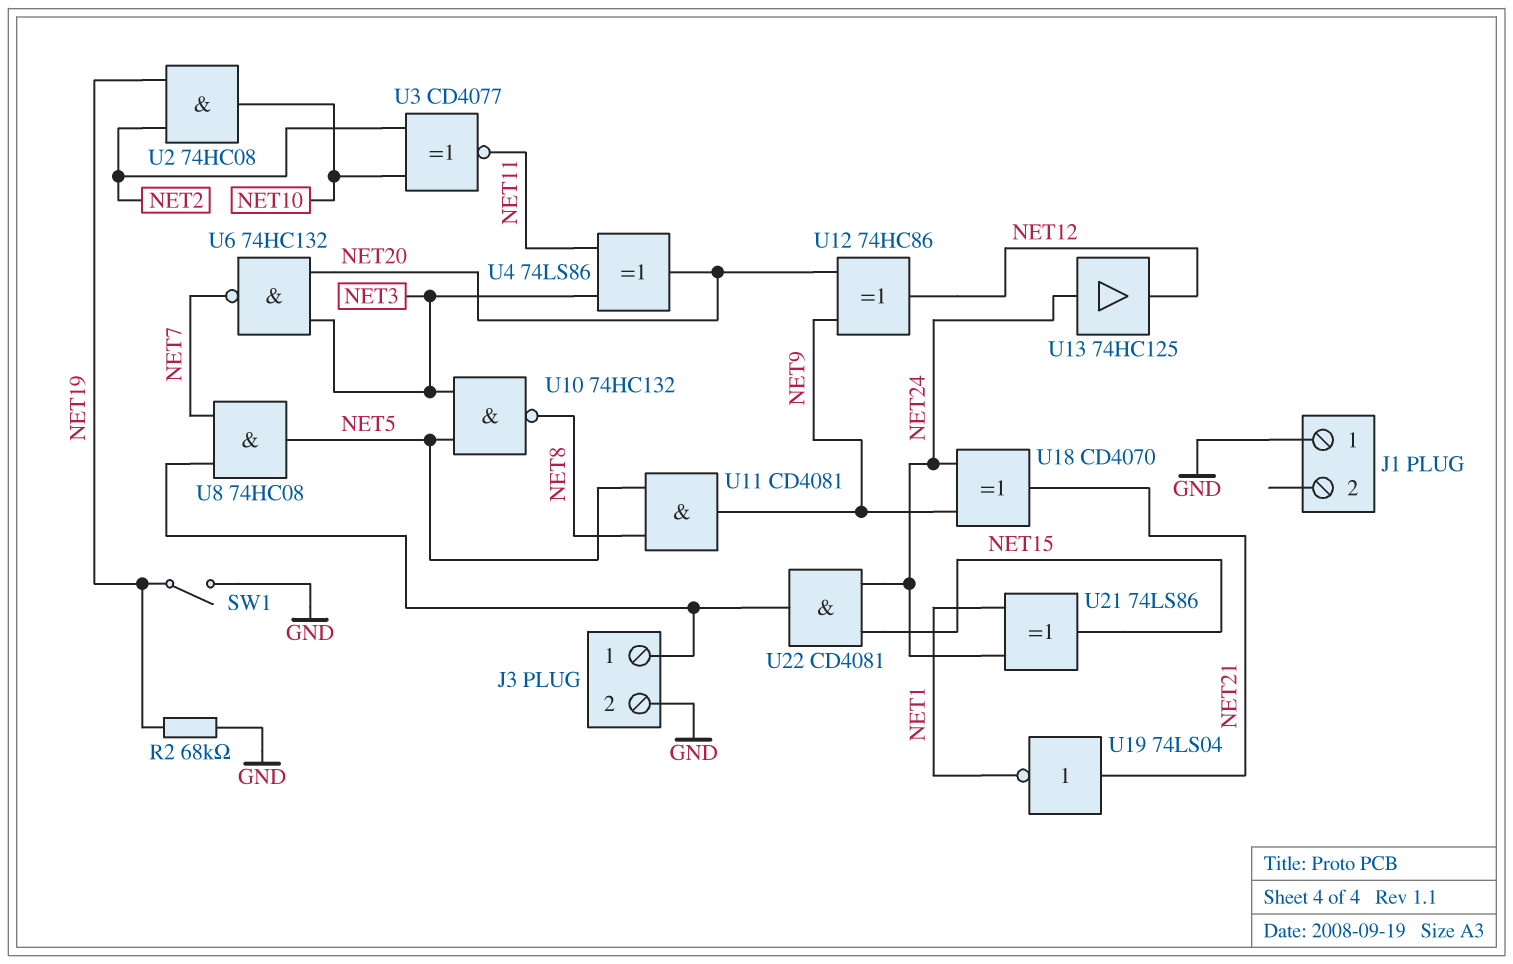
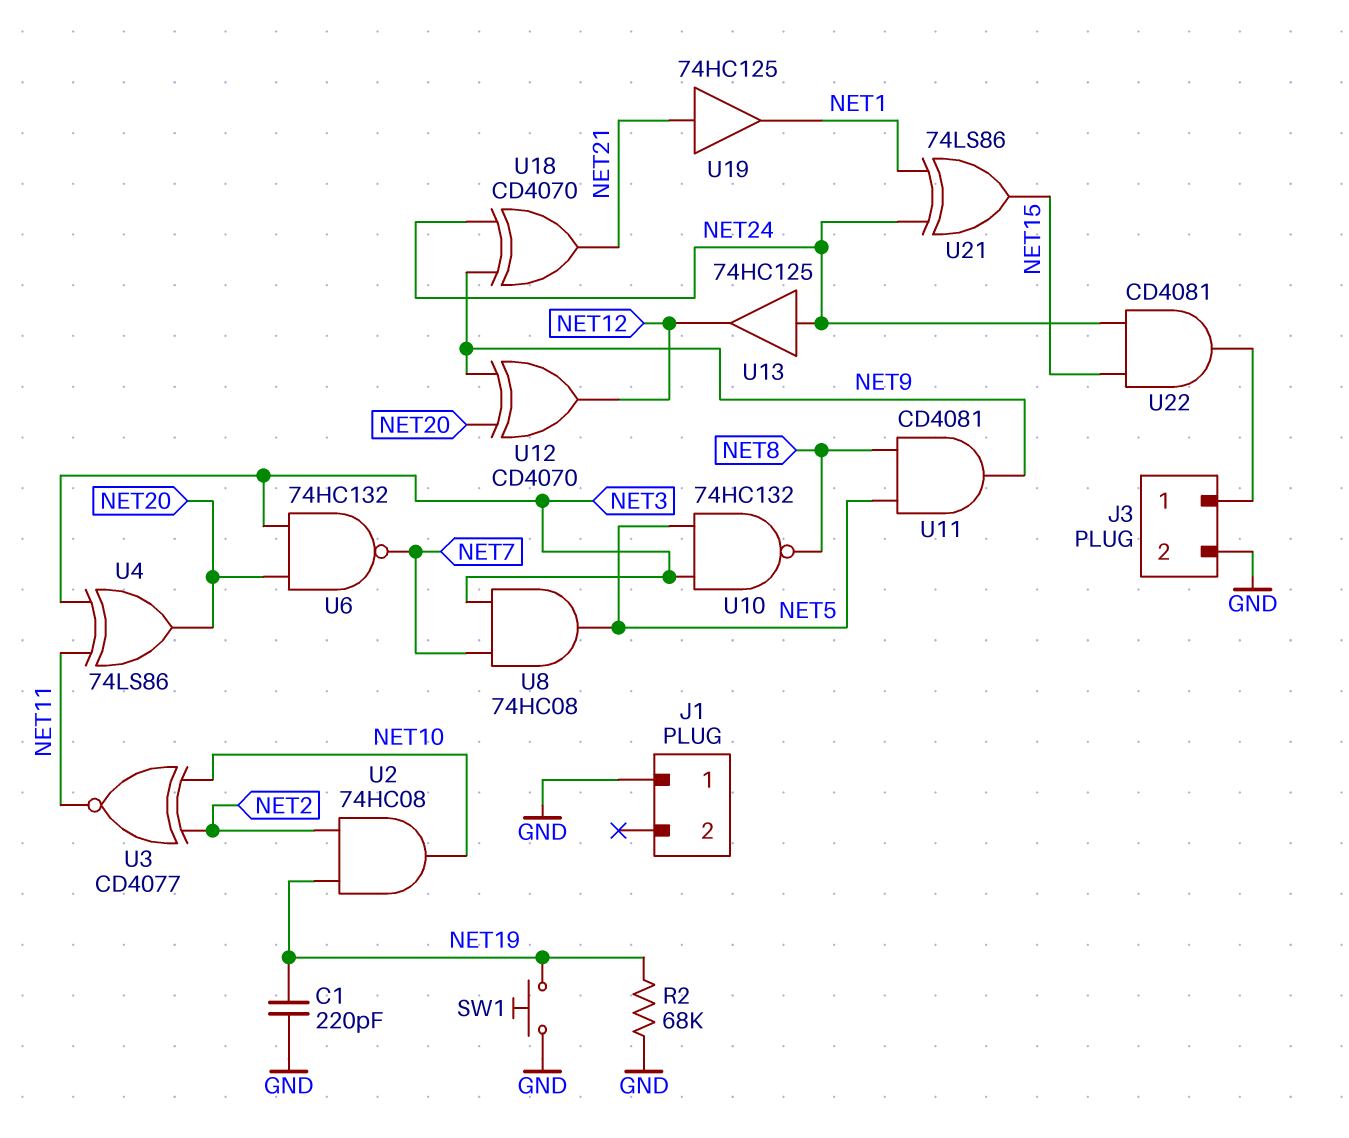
C1: none -> 220pF (GND, NET19)
SW1: switch (GND, NET19) -> button (GND, NET19)
U8: AND 74HC08 (in J3/1, in NET7, out NET5) -> AND 74HC08 (in NET3, in NET7, out NET5)
U12: XOR 74HC86 (in NET9, in NET20, out NET12) -> XOR CD4070 (in NET9, in NET20, out NET12)
U19: NOT 74LS04 (in NET21, out NET1) -> buffer 74HC125 (in NET21, out NET1)

